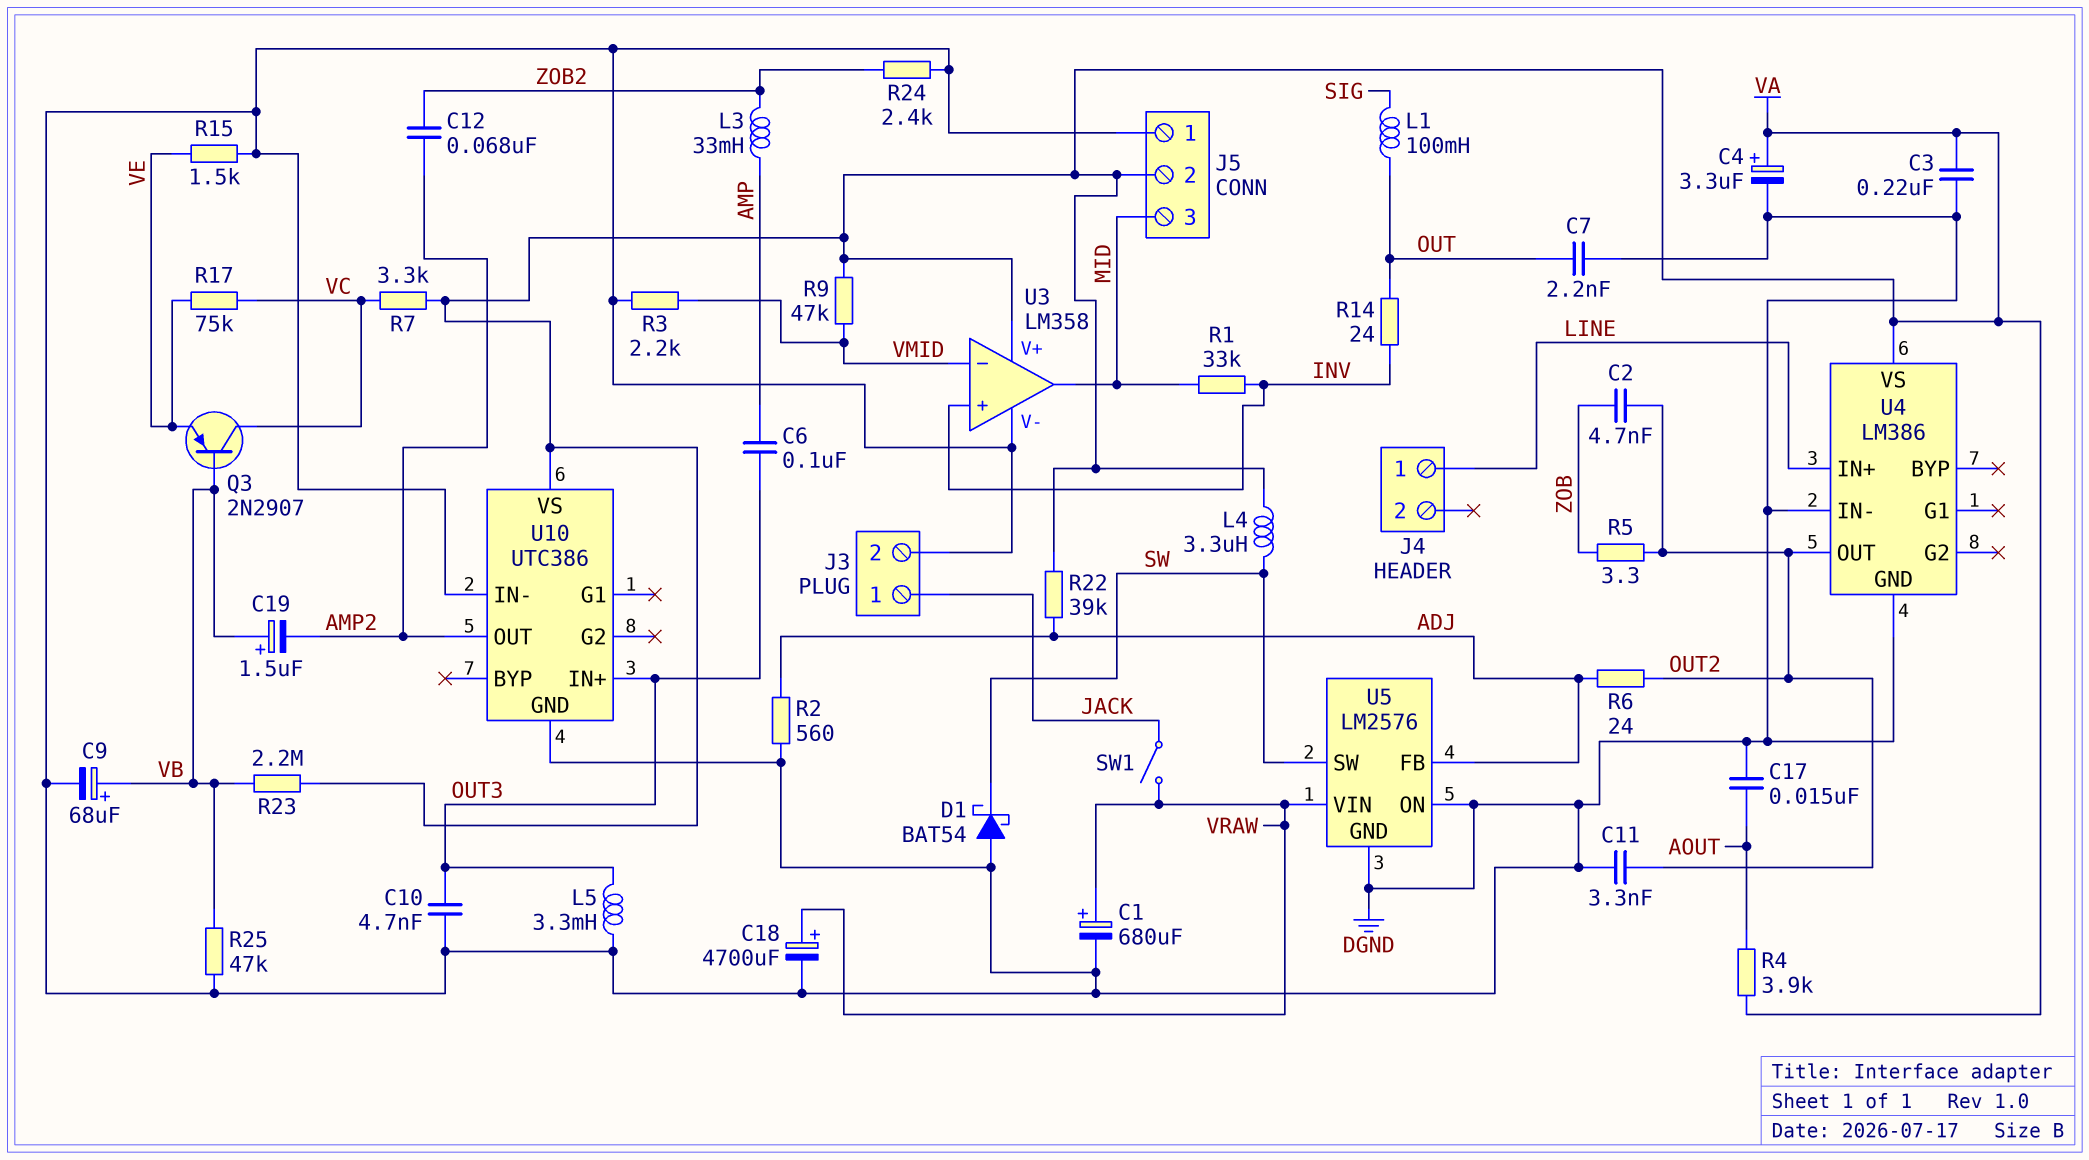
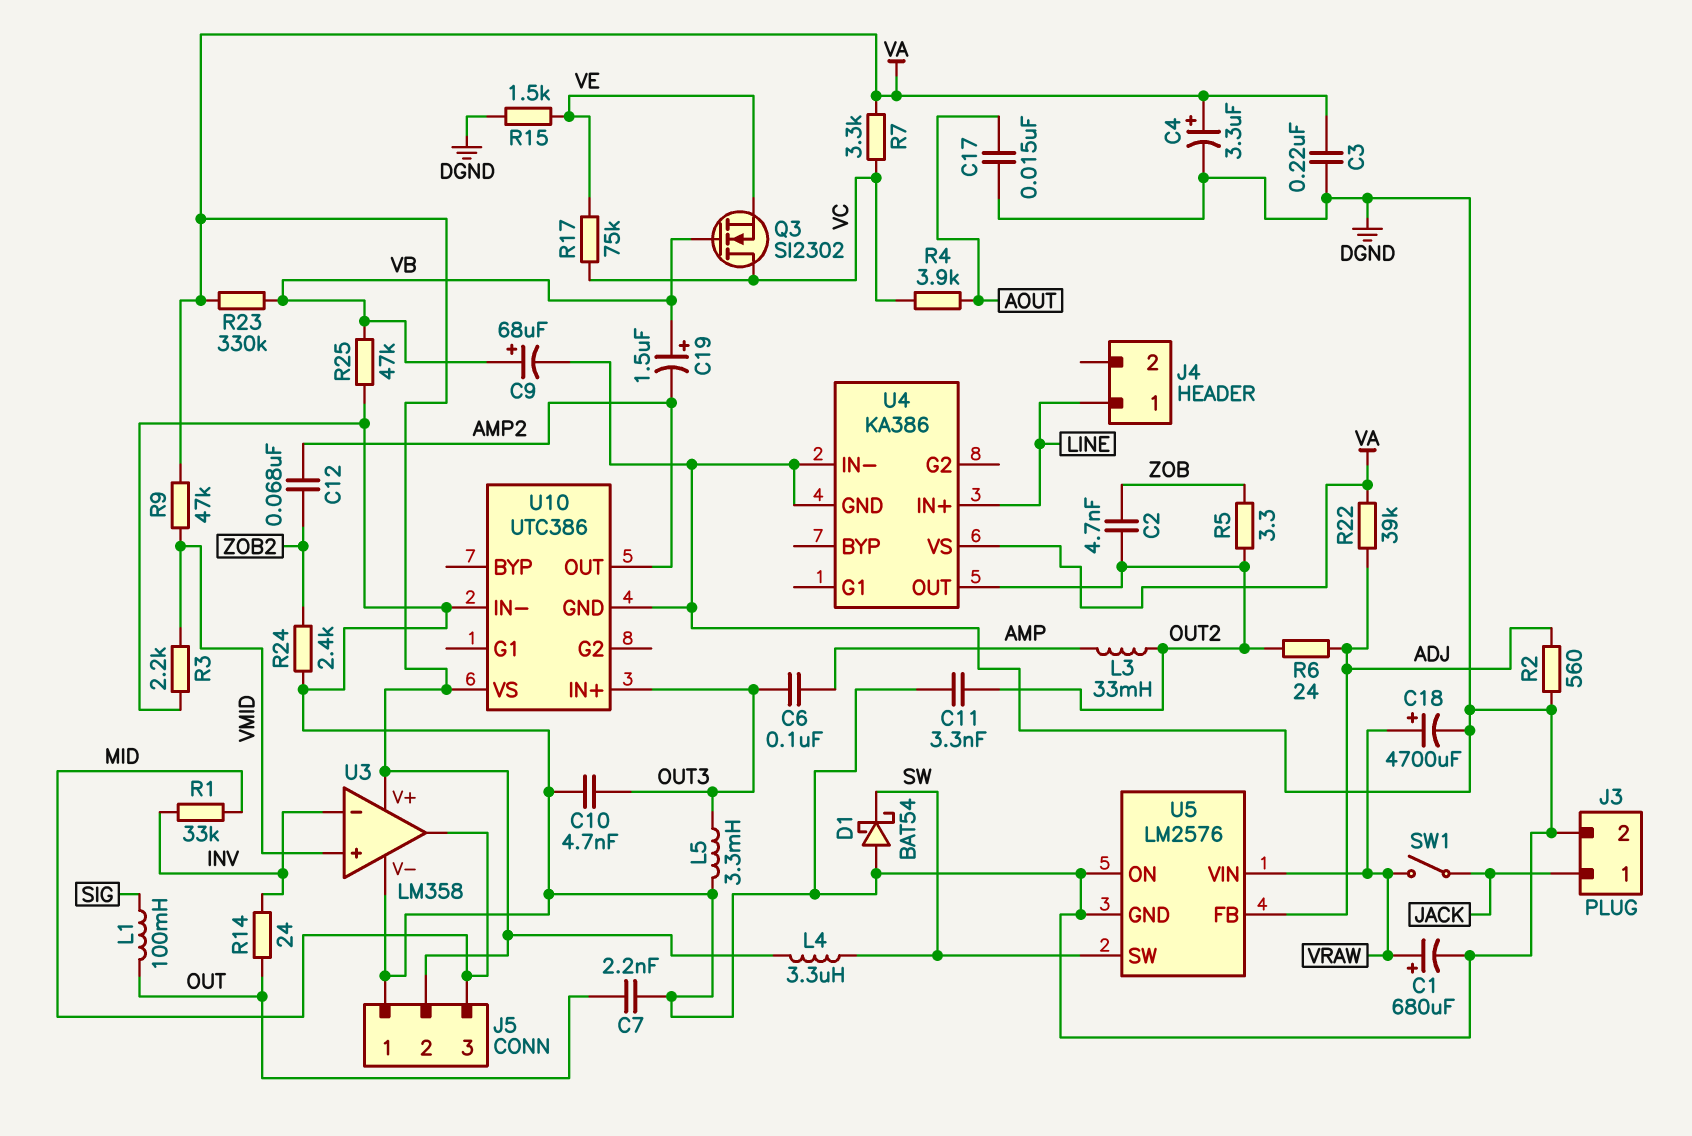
L3: 33mH (AMP, ZOB2) -> 33mH (AMP, OUT2)
Q3: PNP 2N2907 (B VB, C VC, E VE) -> NMOS SI2302 (G VB, D VC, S VE)
R4: 3.9k (AOUT, VA) -> 3.9k (AOUT, VC)
R23: 2.2M (VA, VB) -> 330k (VA, VB)
U3 pin in+: INV -> VMID
U3 pin in-: VMID -> INV
U4: LM386 -> KA386

